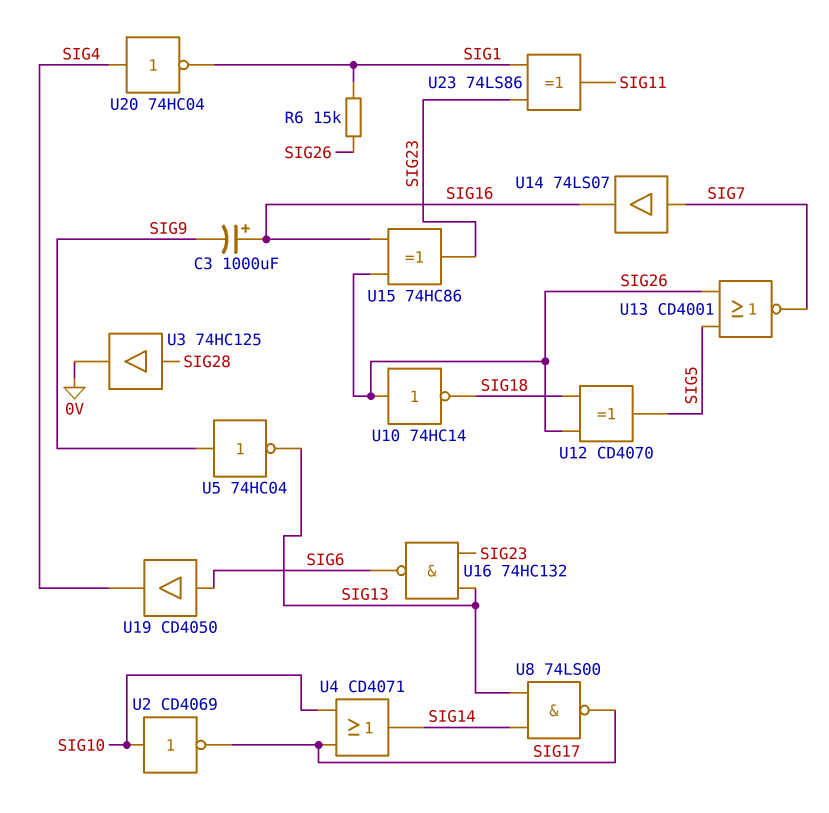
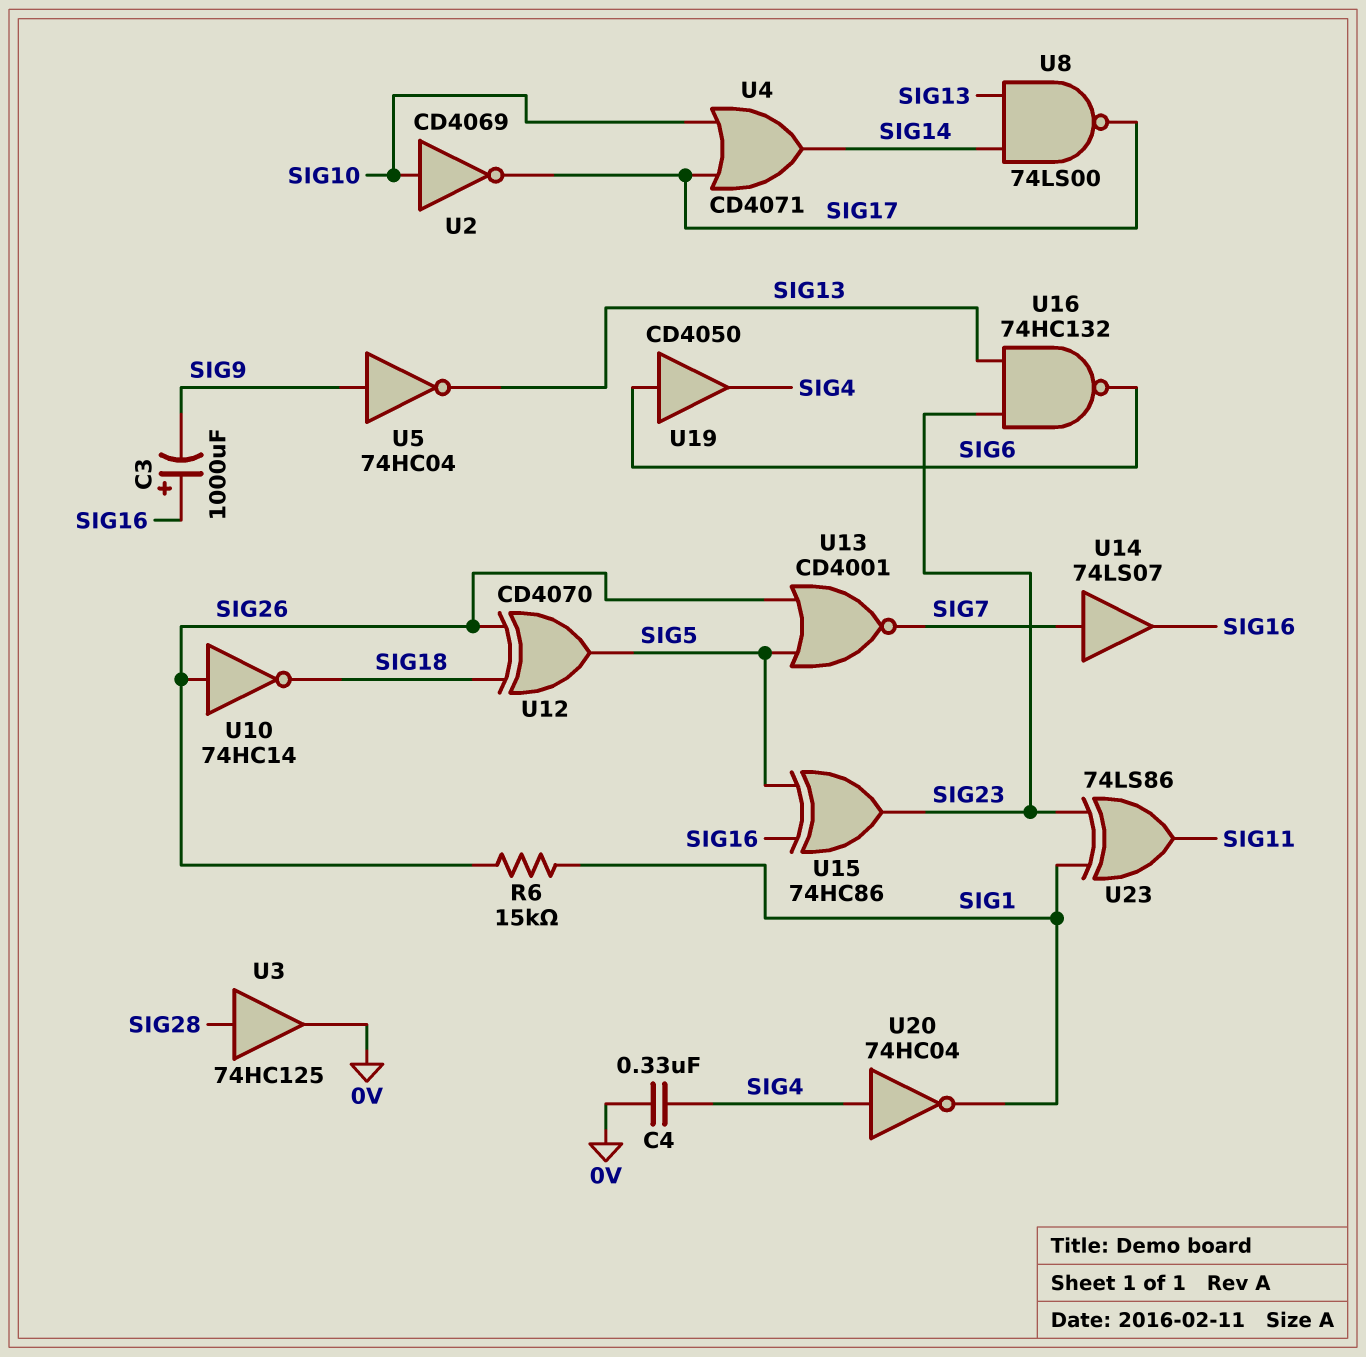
C4: none -> 330nF (0V, SIG4)
U15: XOR 74HC86 (in SIG16, in SIG26, out SIG23) -> XOR 74HC86 (in SIG5, in SIG16, out SIG23)

